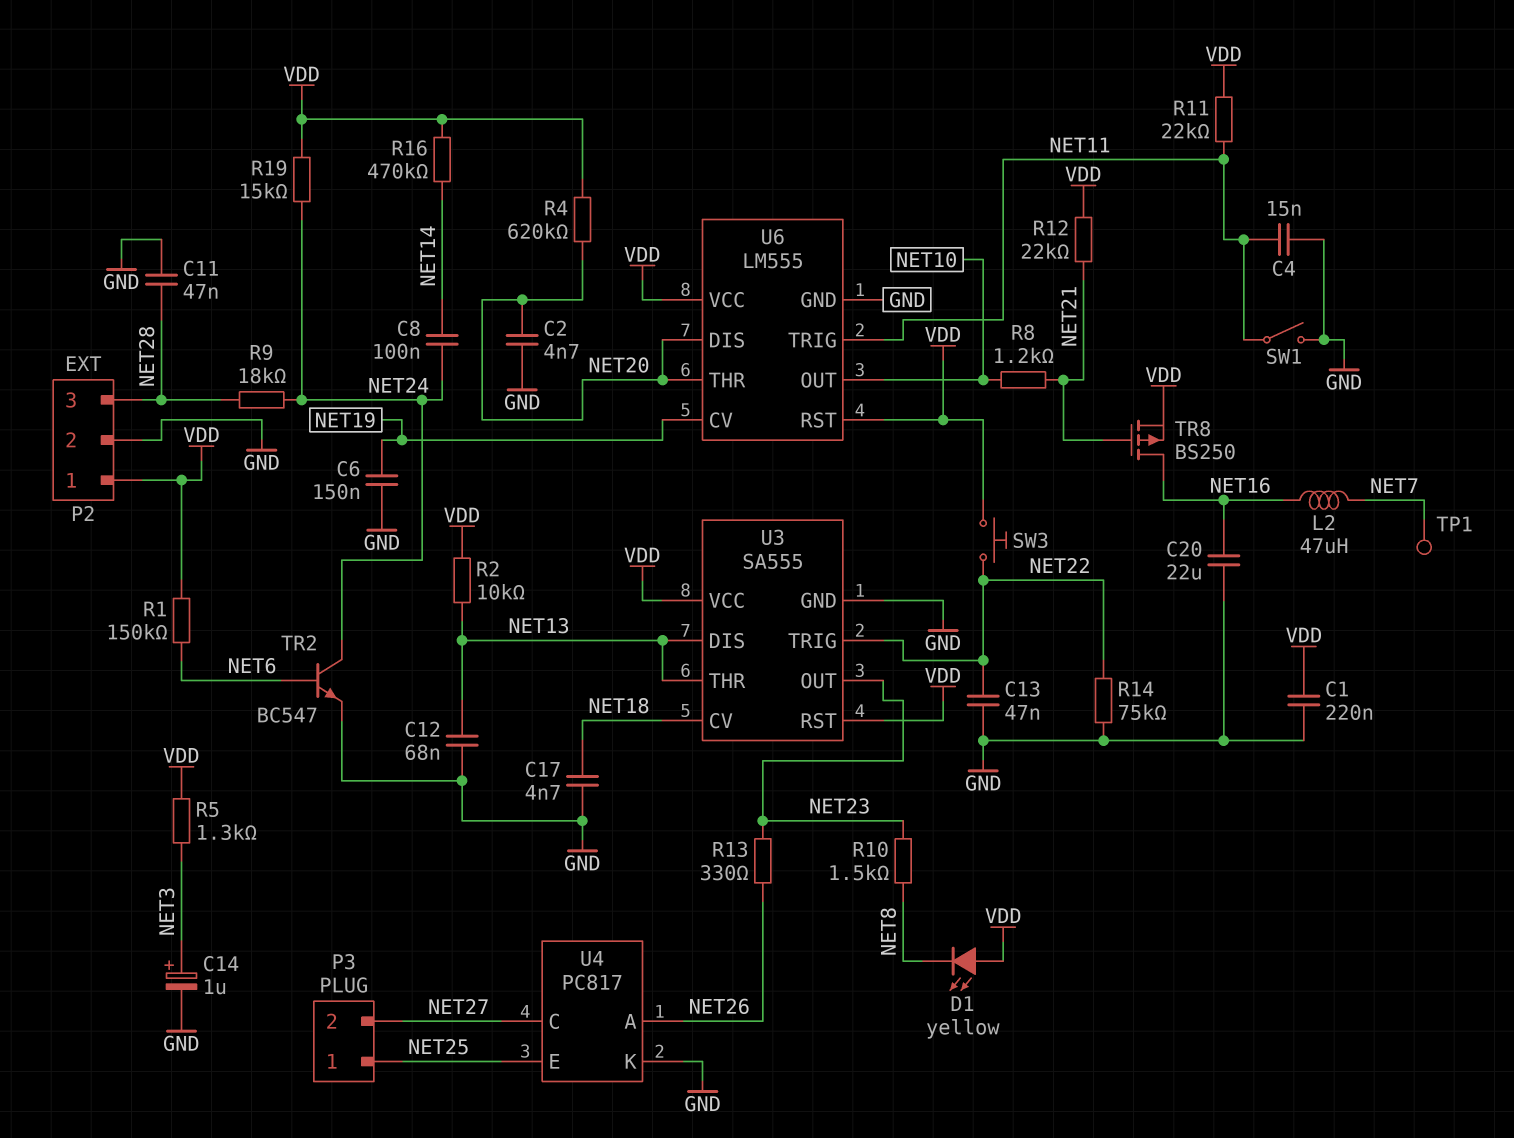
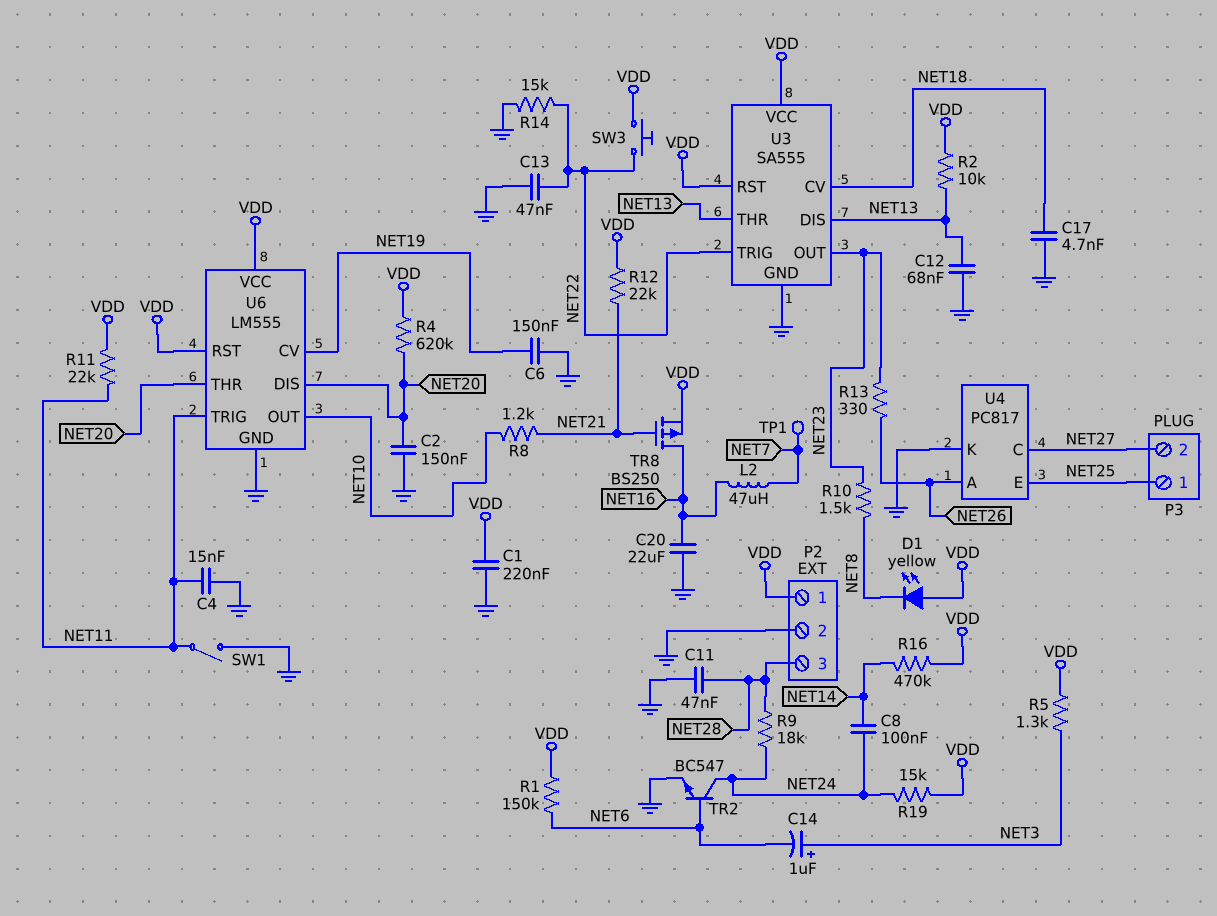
C2: 4.7nF (GND, NET20) -> 150nF (GND, NET20)
C14: 1uF (plus NET3, minus GND) -> 1uF (plus NET3, minus NET6)
R14: 75k (GND, NET22) -> 15k (GND, NET22)

